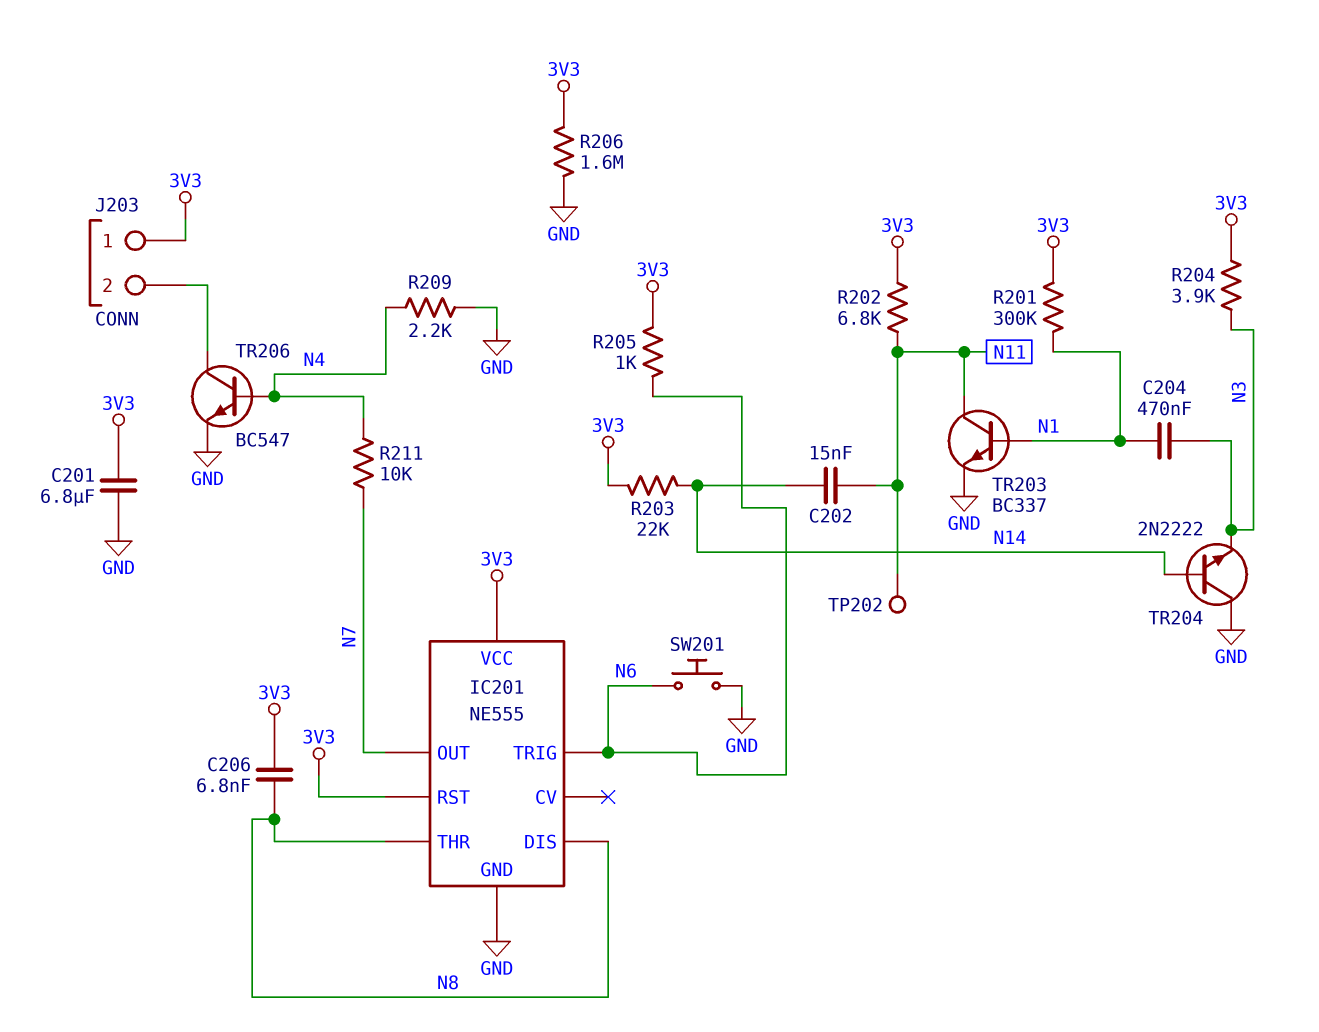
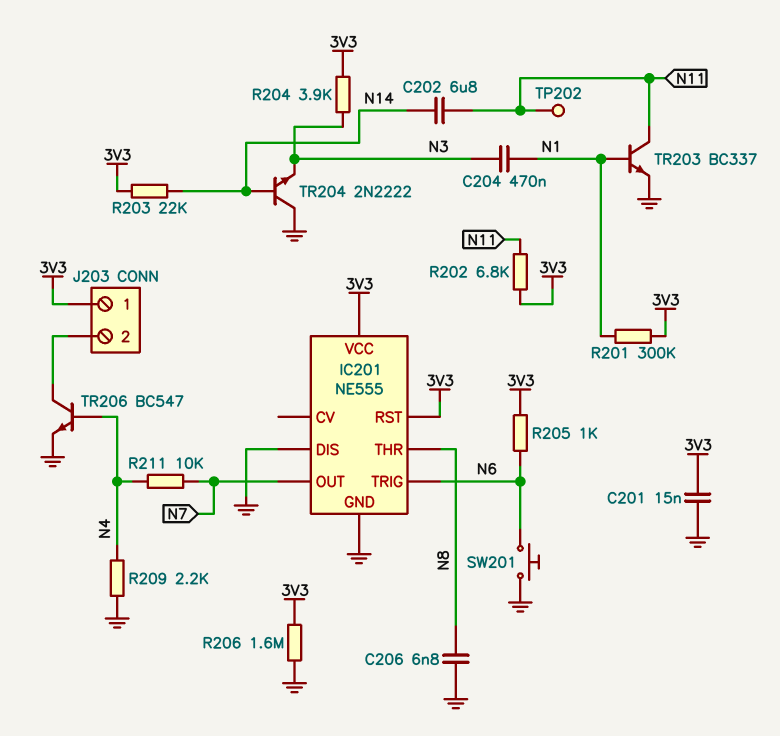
C201: 6.8uF (3V3, GND) -> 15nF (3V3, GND)
C202: 15nF (N11, N14) -> 6.8uF (N11, N14)
C206: 6.8nF (3V3, N8) -> 6.8nF (GND, N8)
IC201 pin DIS: N8 -> GND

